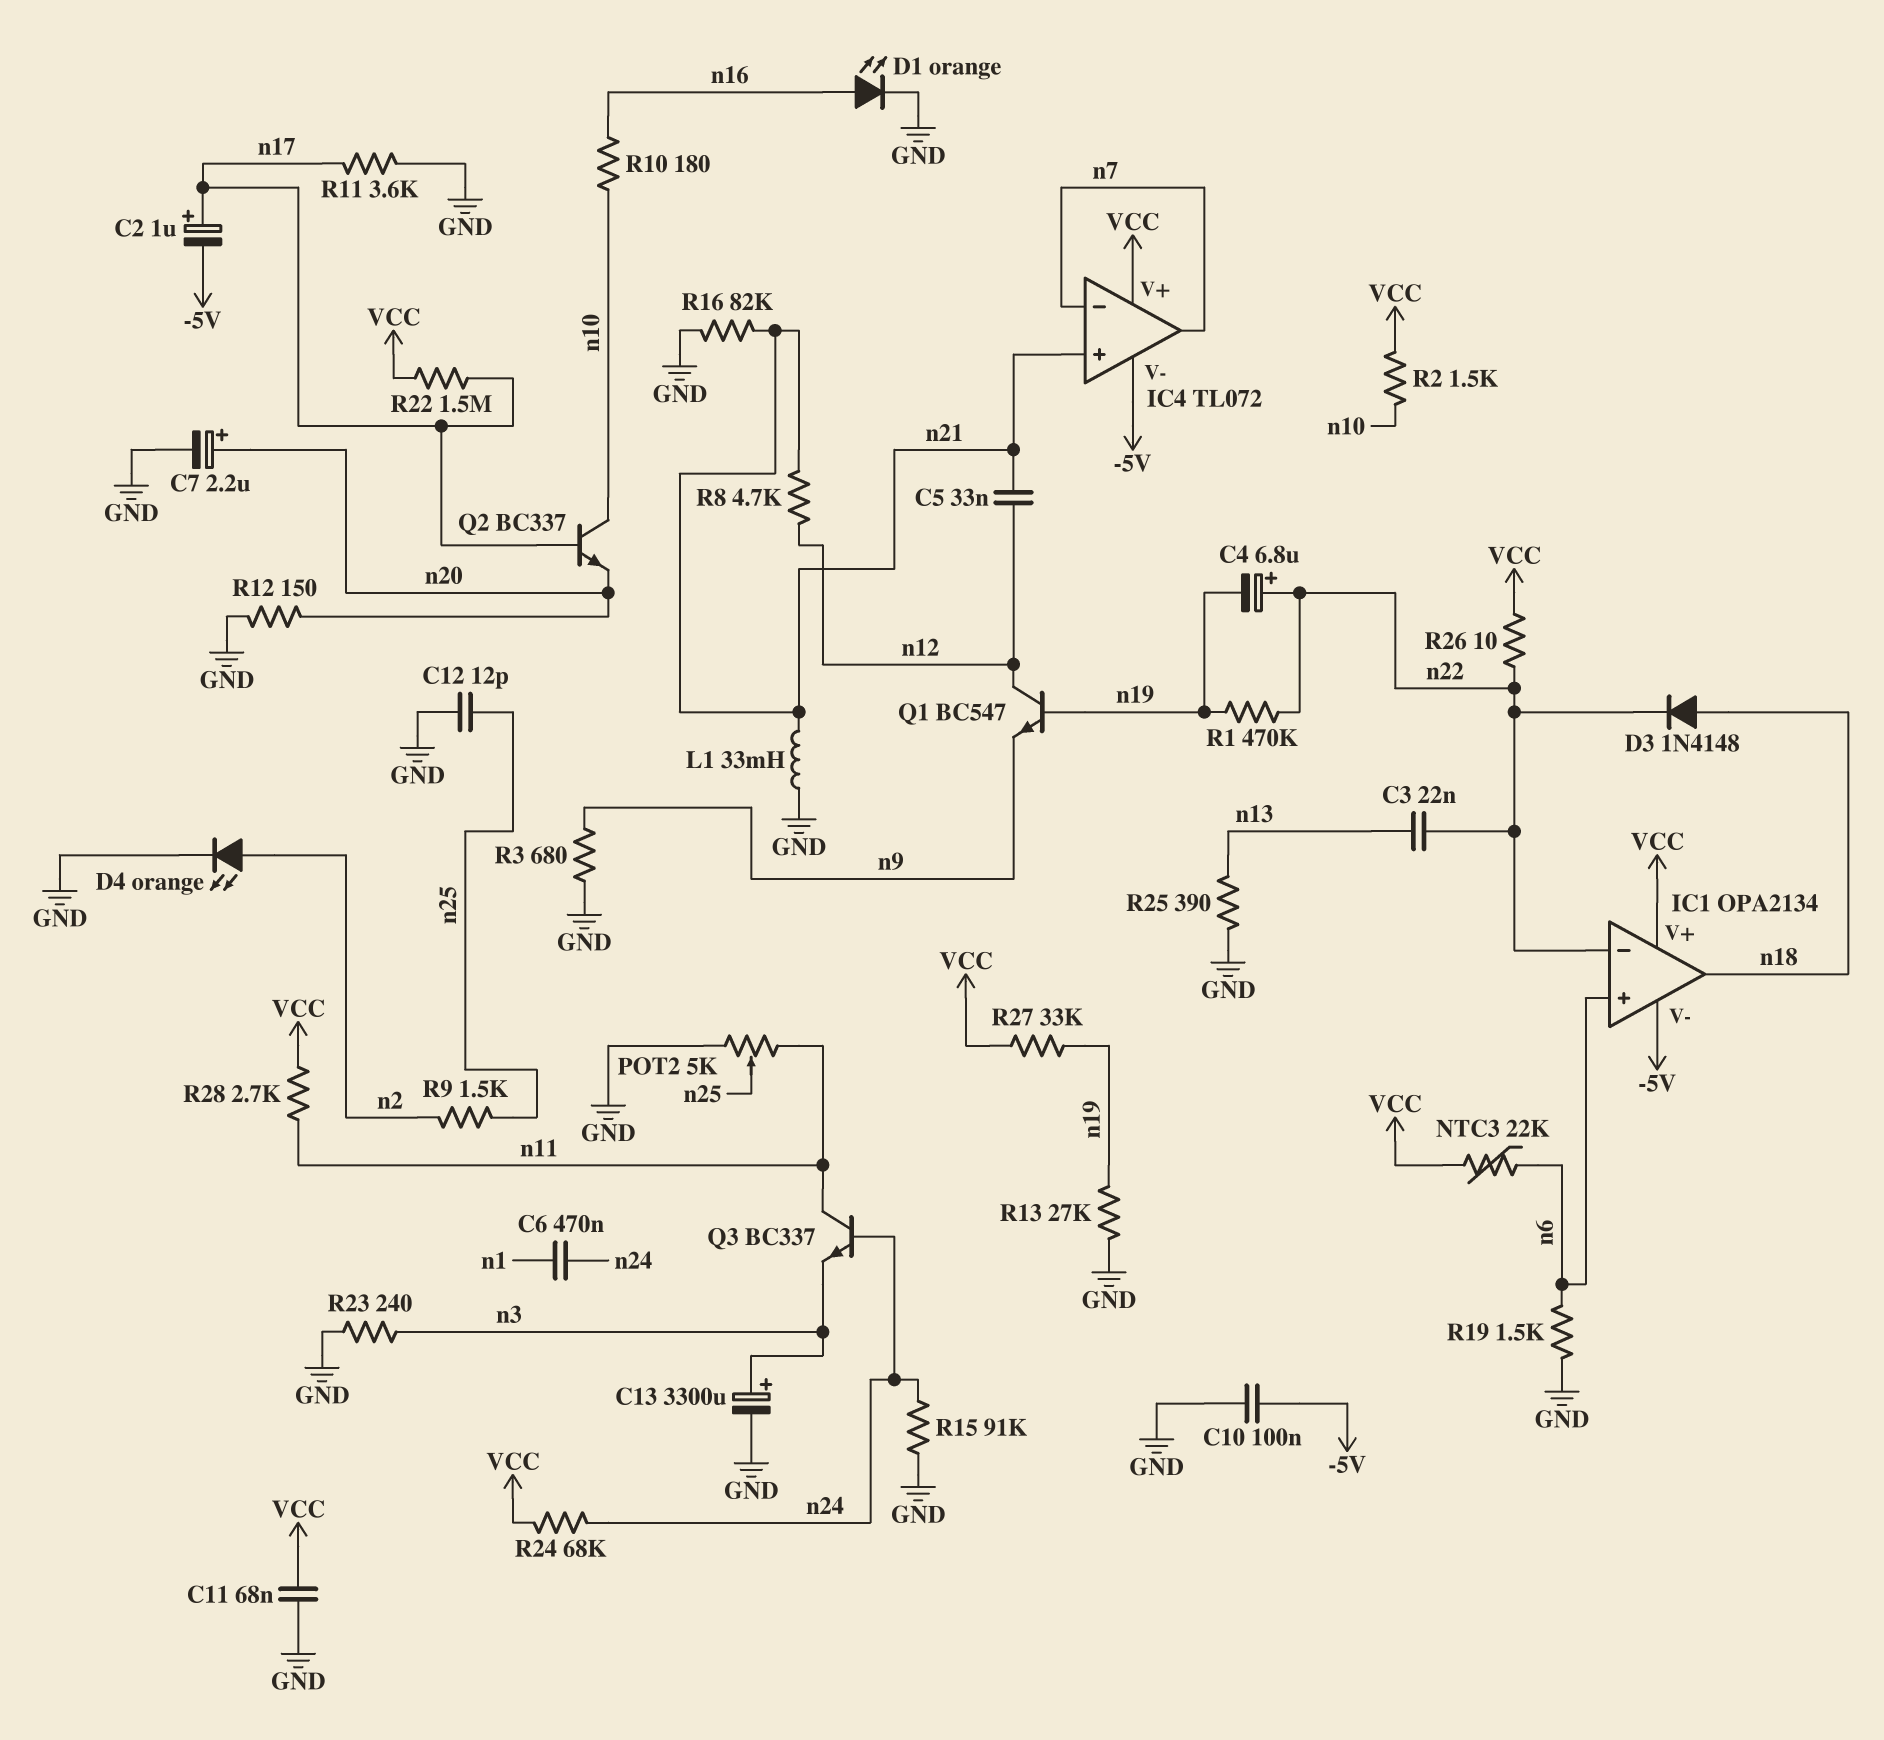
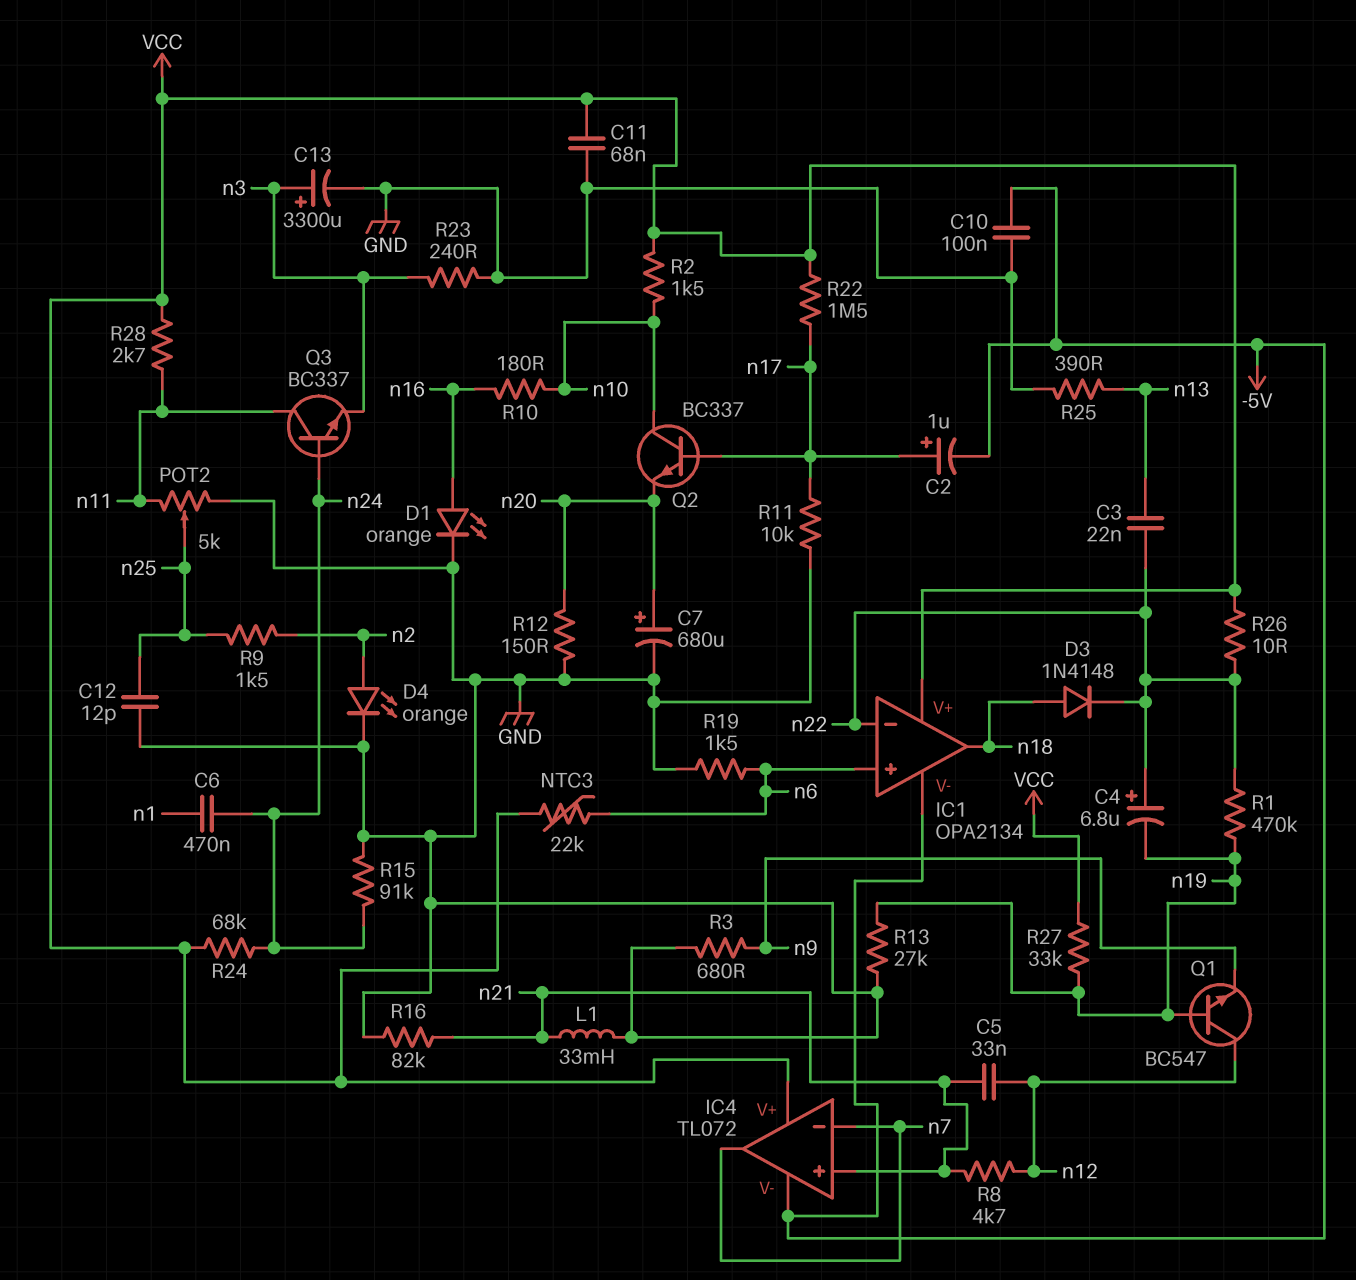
C7: 2.2uF (plus n20, minus GND) -> 680uF (plus n20, minus GND)
R11: 3.6k (GND, n17) -> 10k (GND, n17)

